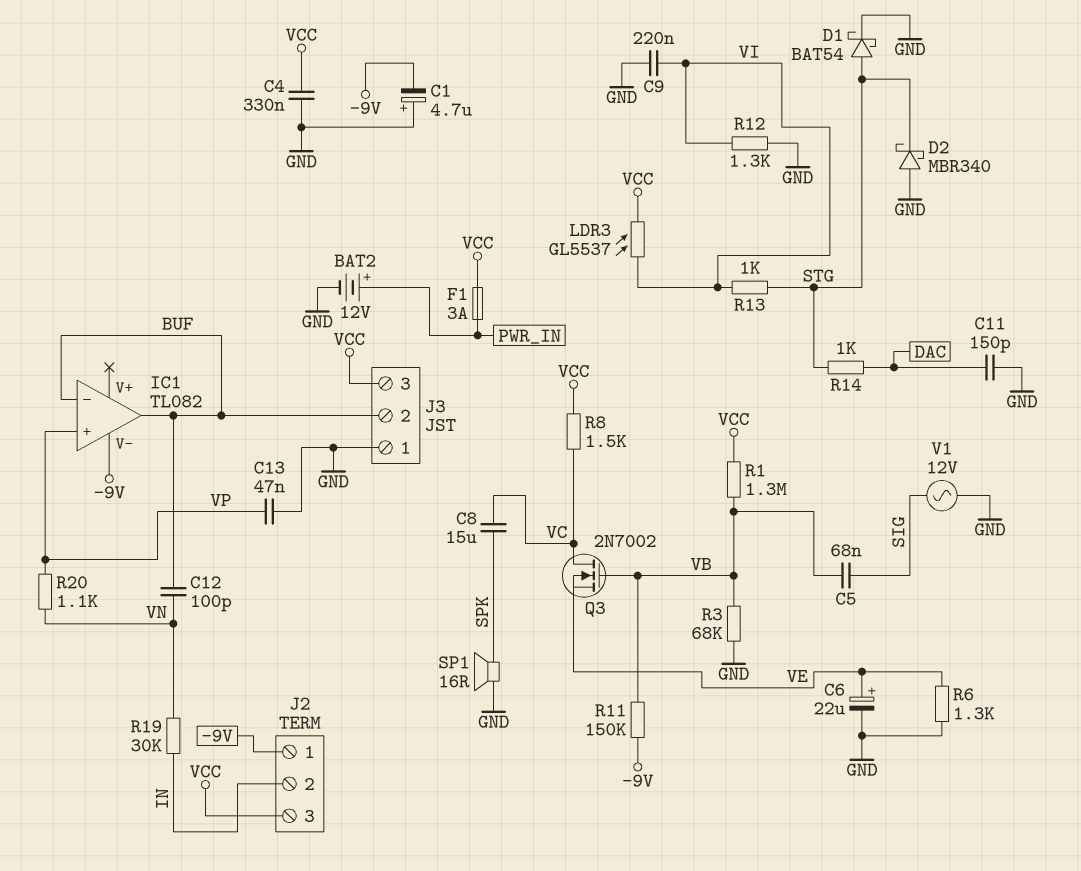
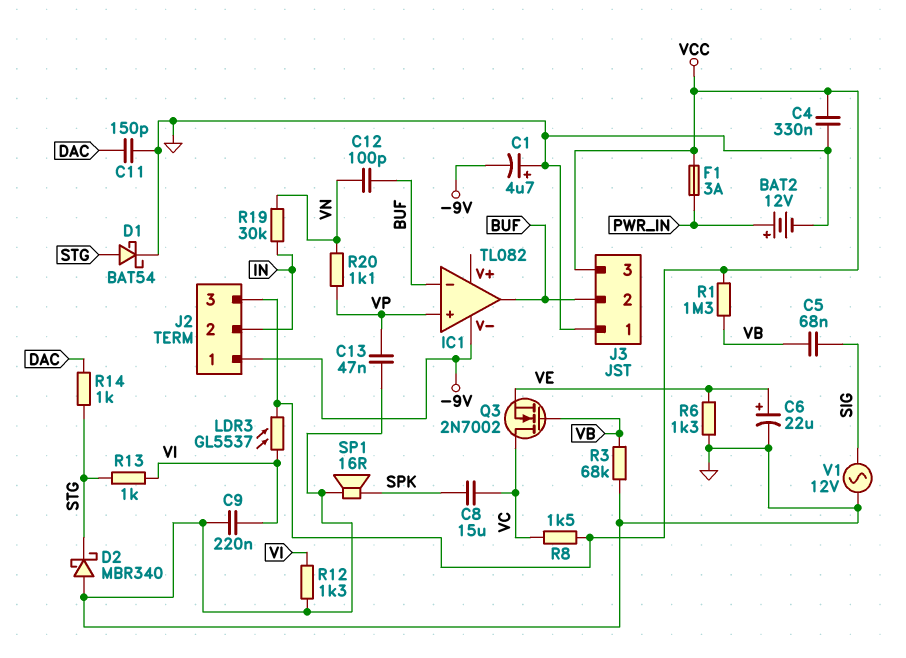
R11: 150k (-9V, VB) -> none

